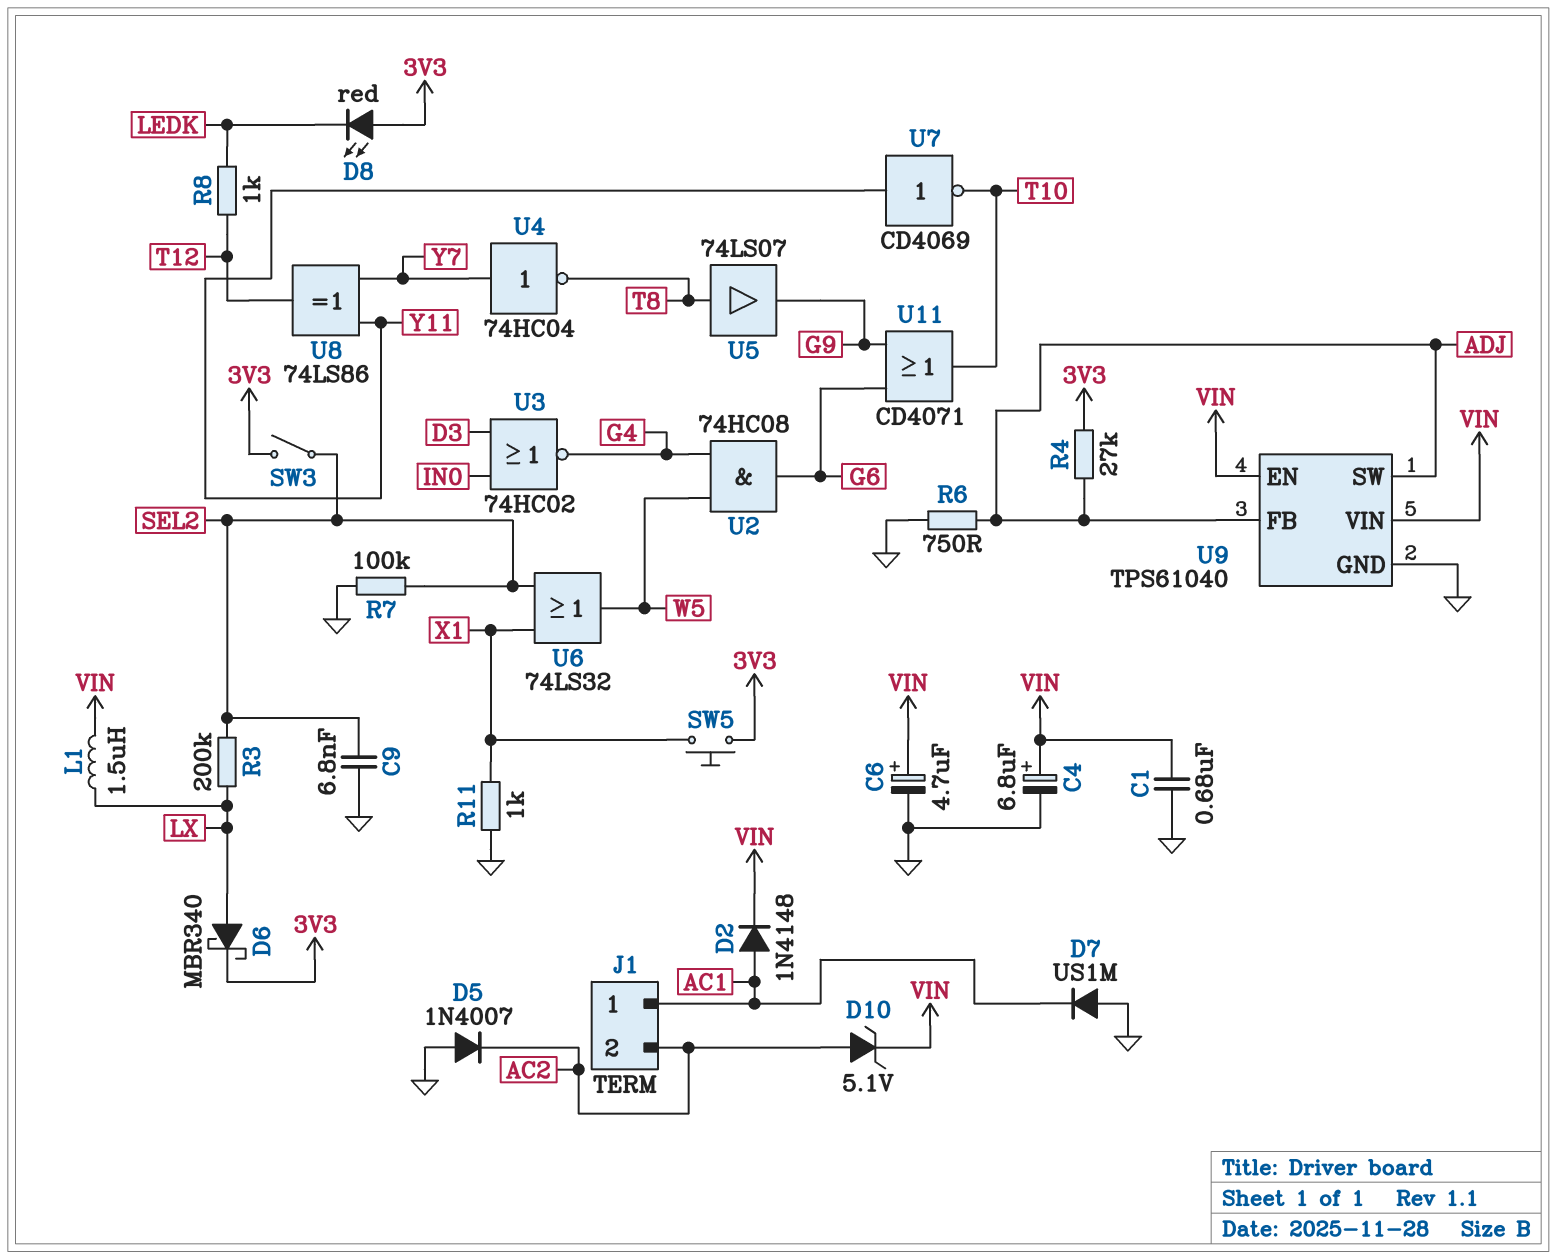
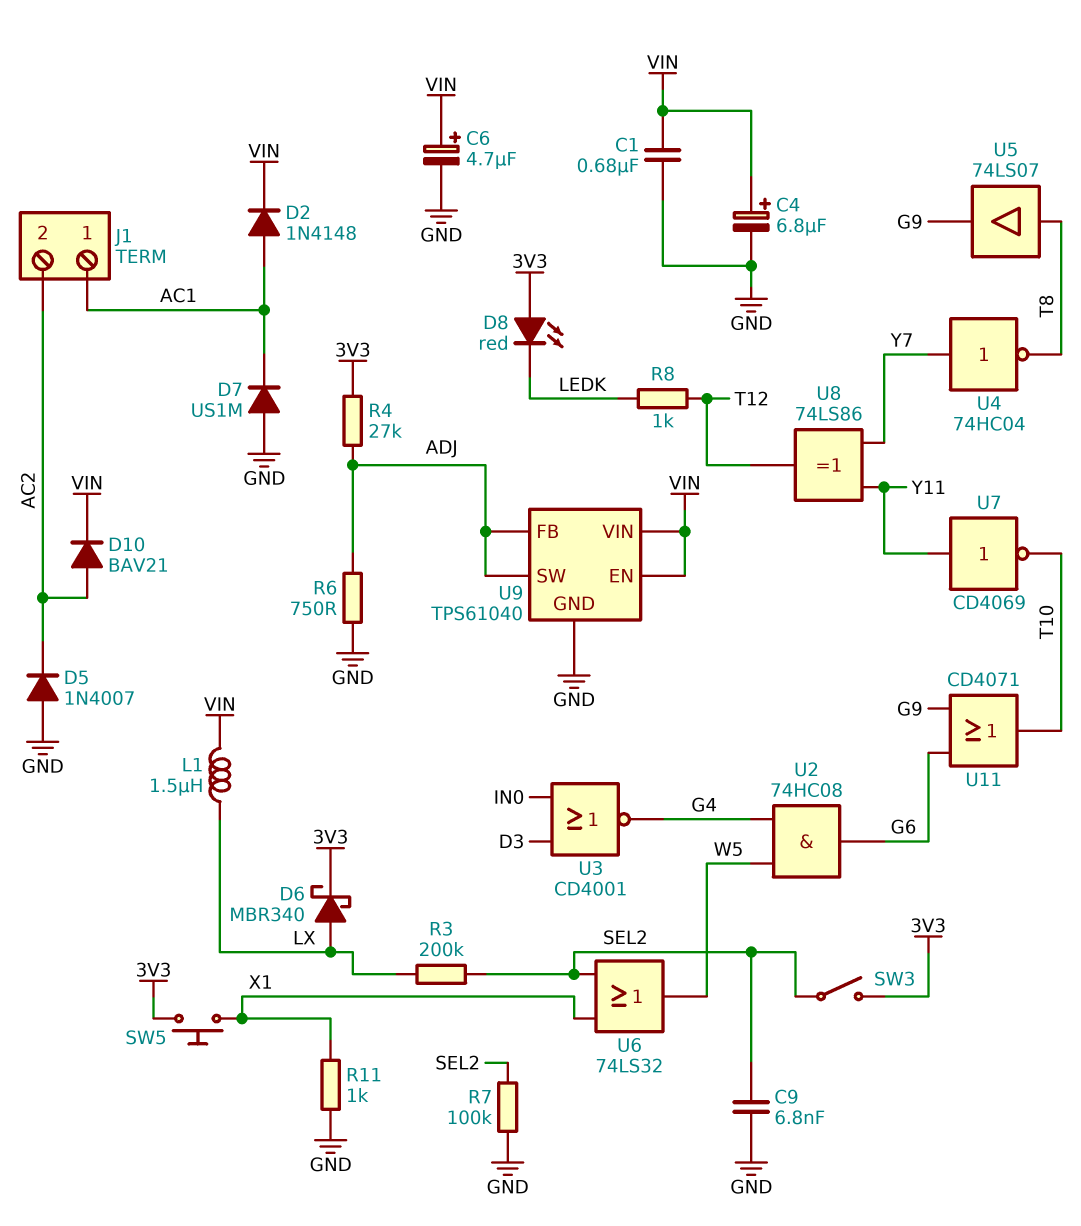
D10: zener 5.1V (A AC2, K VIN) -> diode BAV21 (A AC2, K VIN)
U3: NOR 74HC02 (in D3, in IN0, out G4) -> NOR CD4001 (in D3, in IN0, out G4)

